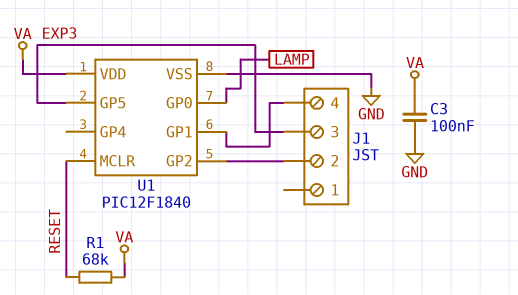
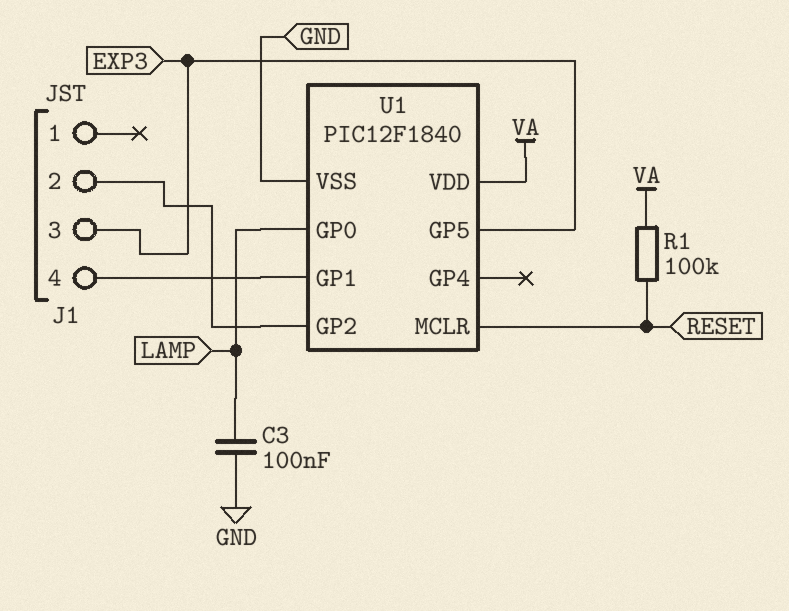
C3: 100nF (GND, VA) -> 100nF (GND, LAMP)
R1: 68k (RESET, VA) -> 100k (RESET, VA)

